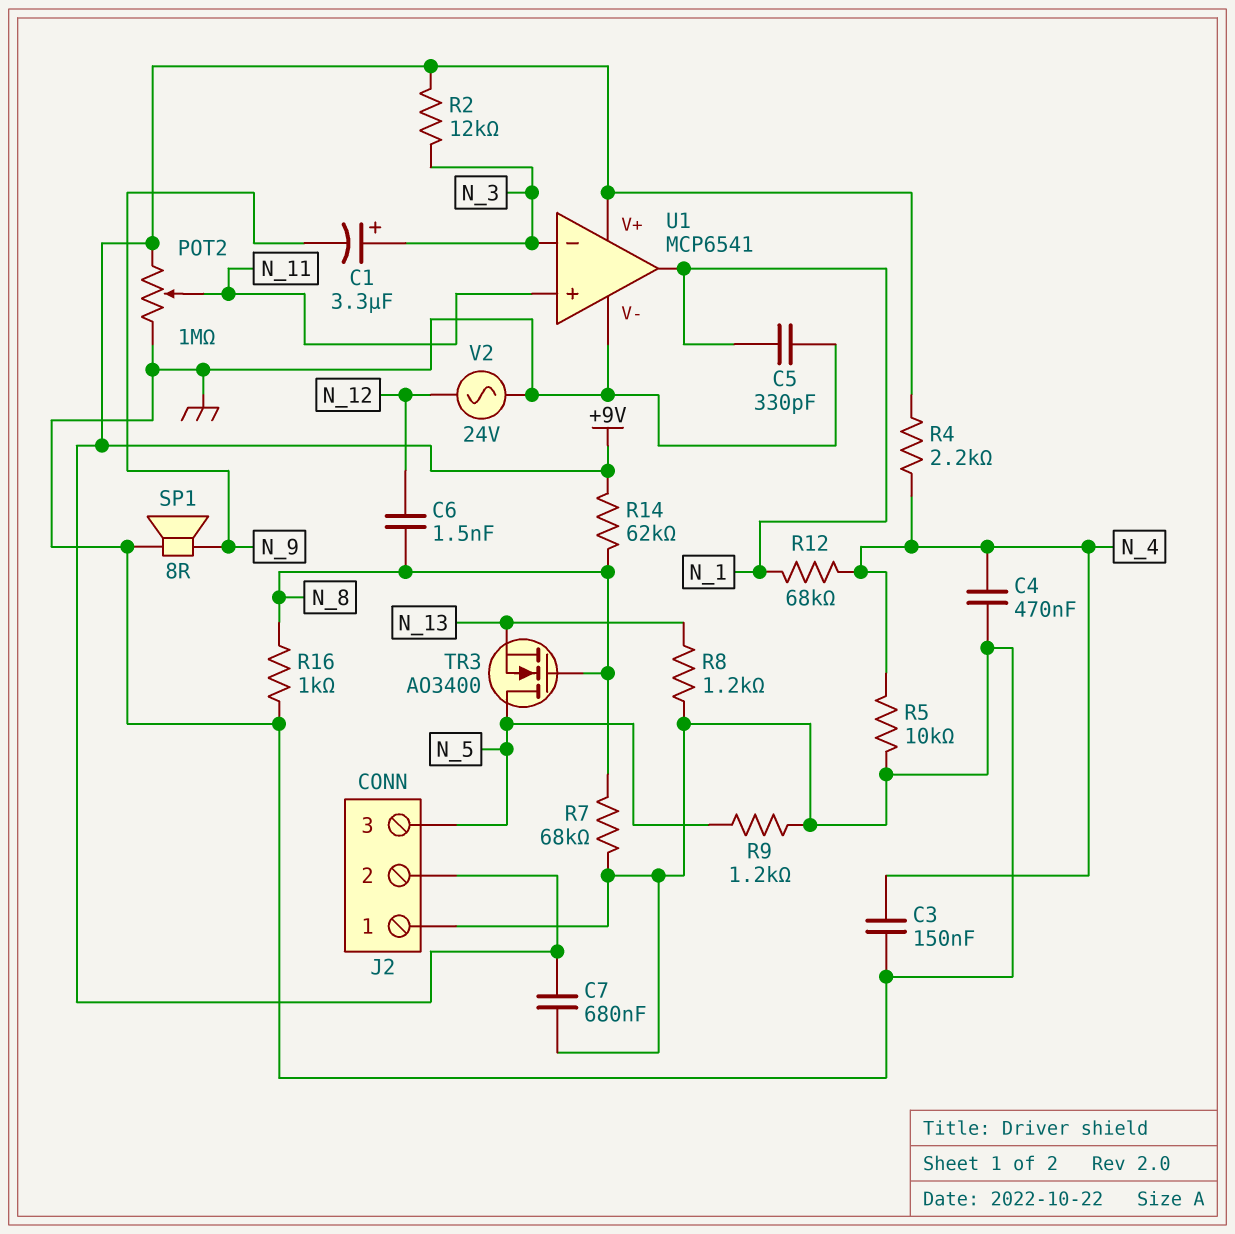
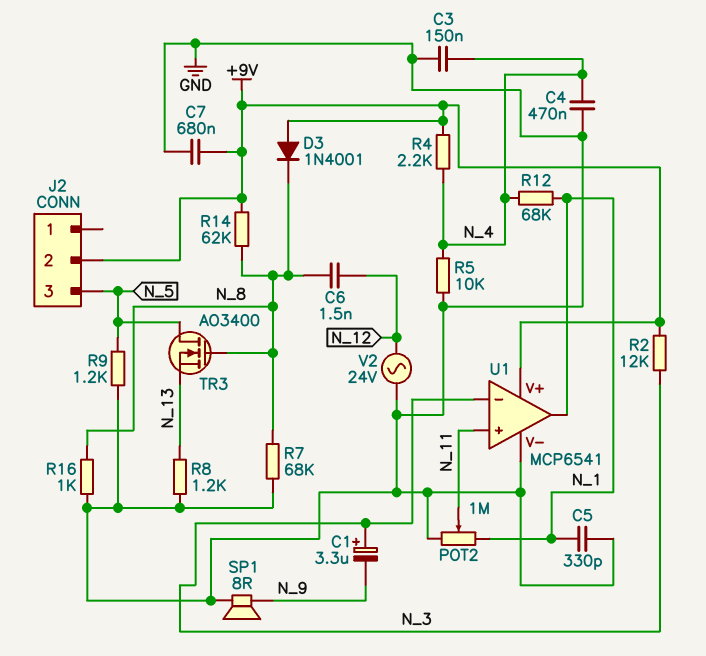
D3: none -> diode 1N4001 (A +9V, K N_8)
J2 pin 1: GND -> none
POT2: 1M (+9V, GND, wiper N_11) -> 1M (GND, N_1, wiper N_11)

